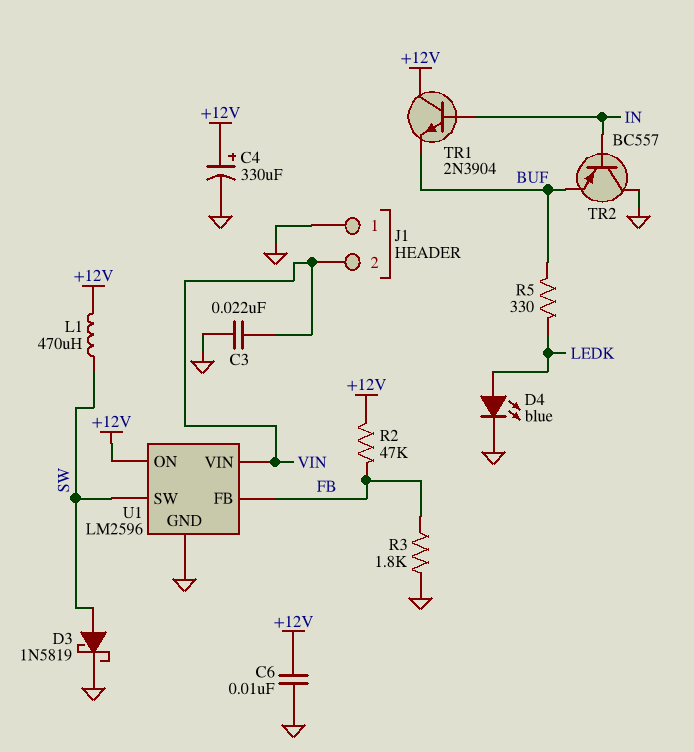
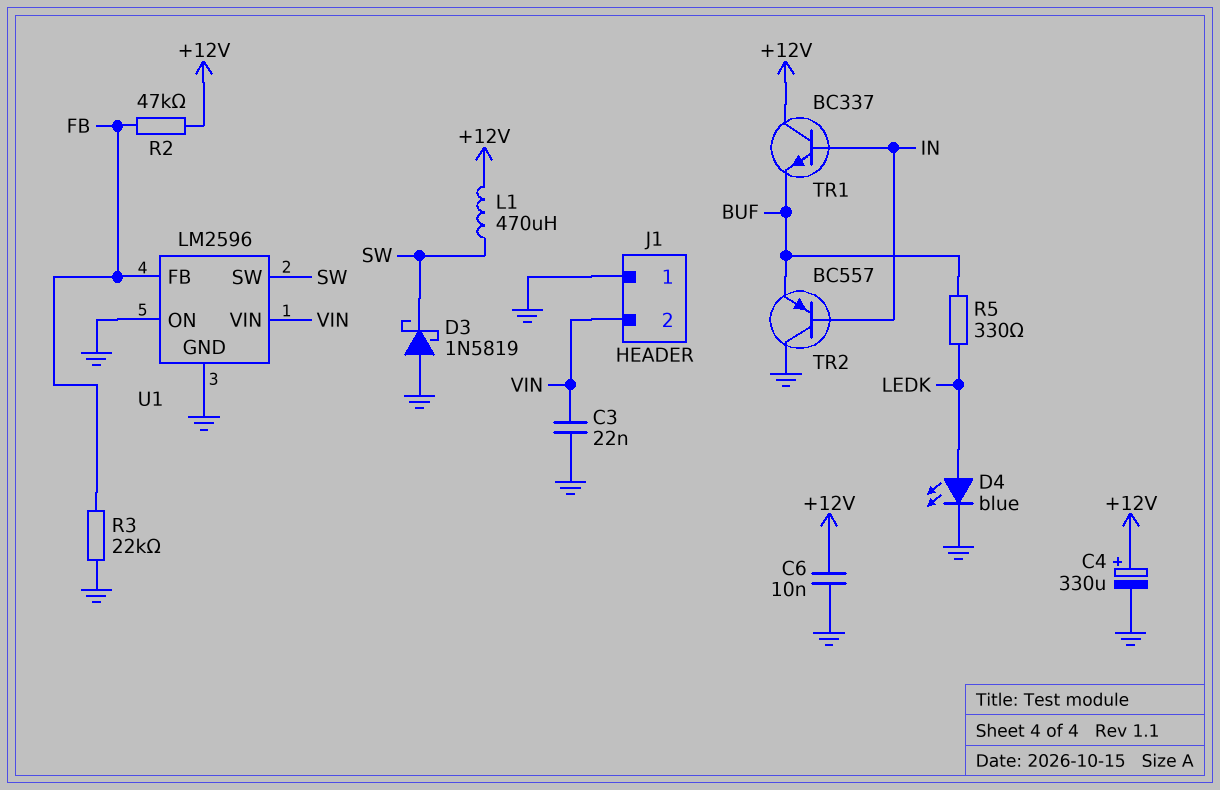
D3: schottky 1N5819 (A SW, K GND) -> schottky 1N5819 (A GND, K SW)
R3: 1.8k (FB, GND) -> 22k (FB, GND)
TR1: NPN 2N3904 (B IN, C +12V, E BUF) -> NPN BC337 (B IN, C +12V, E BUF)
U1 pin ON: +12V -> GND

